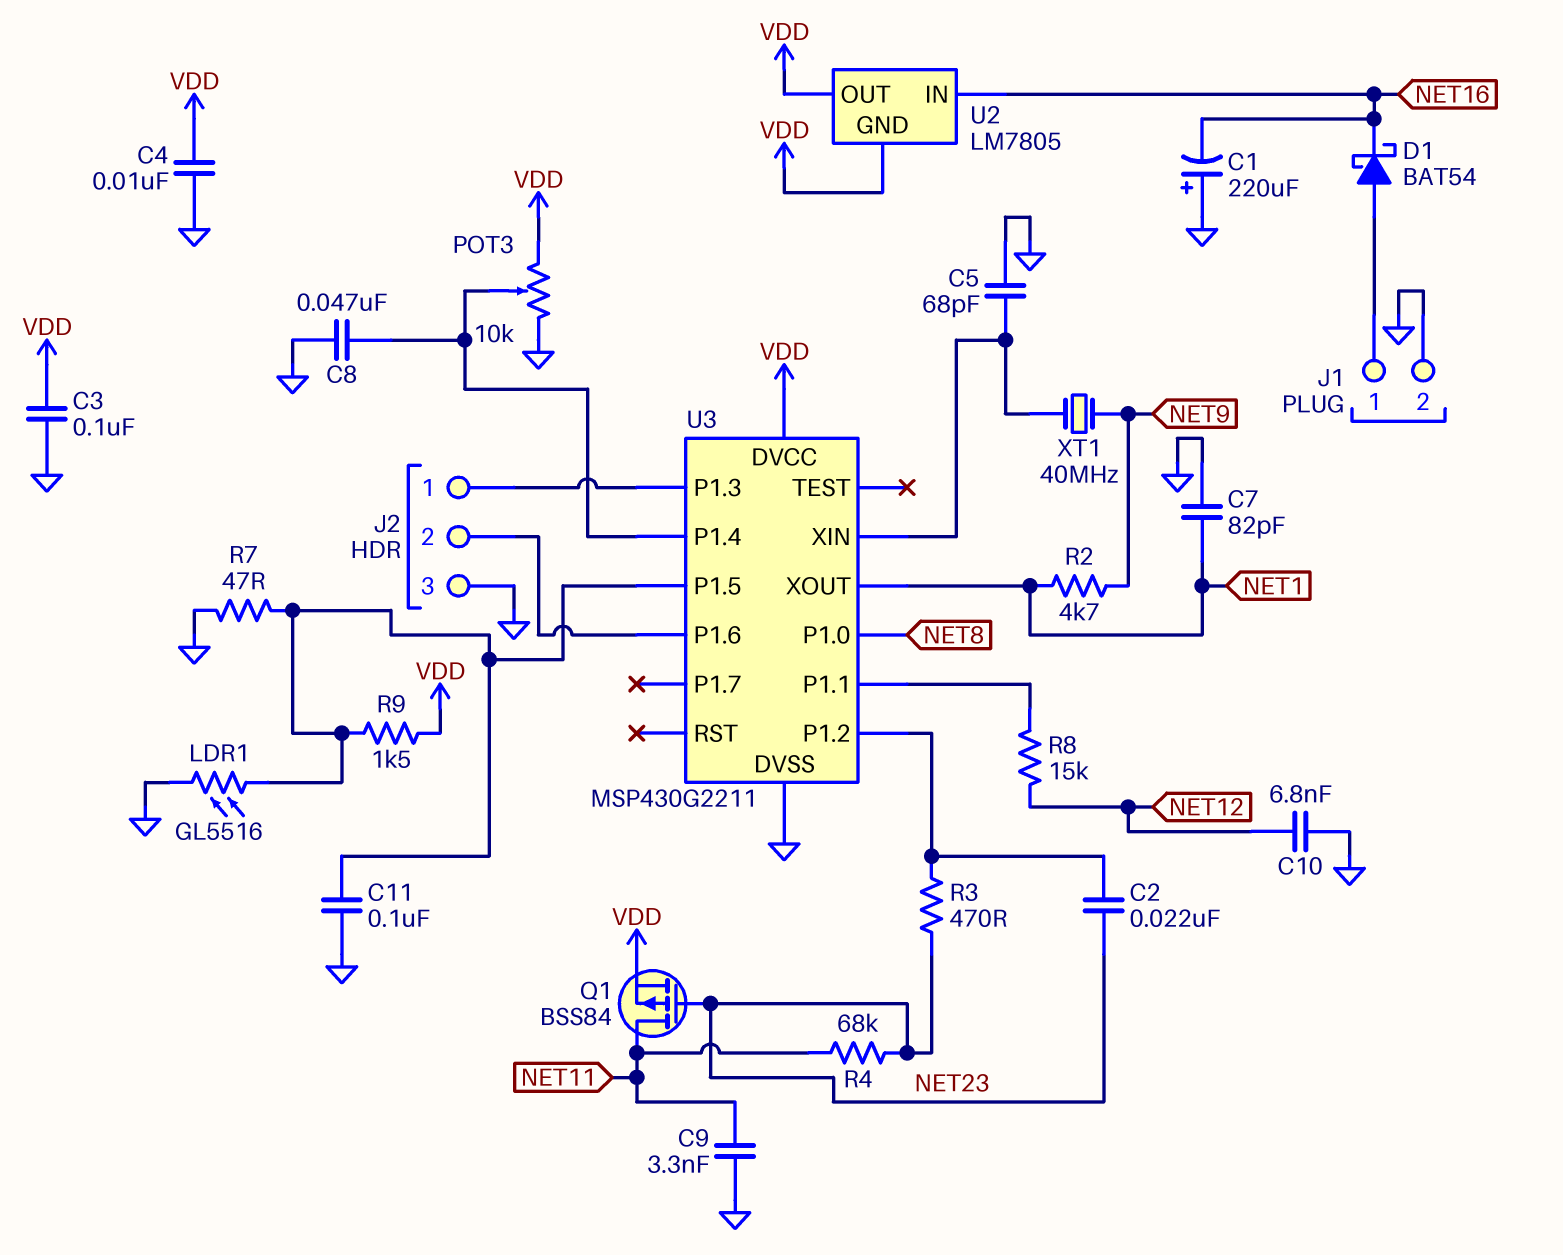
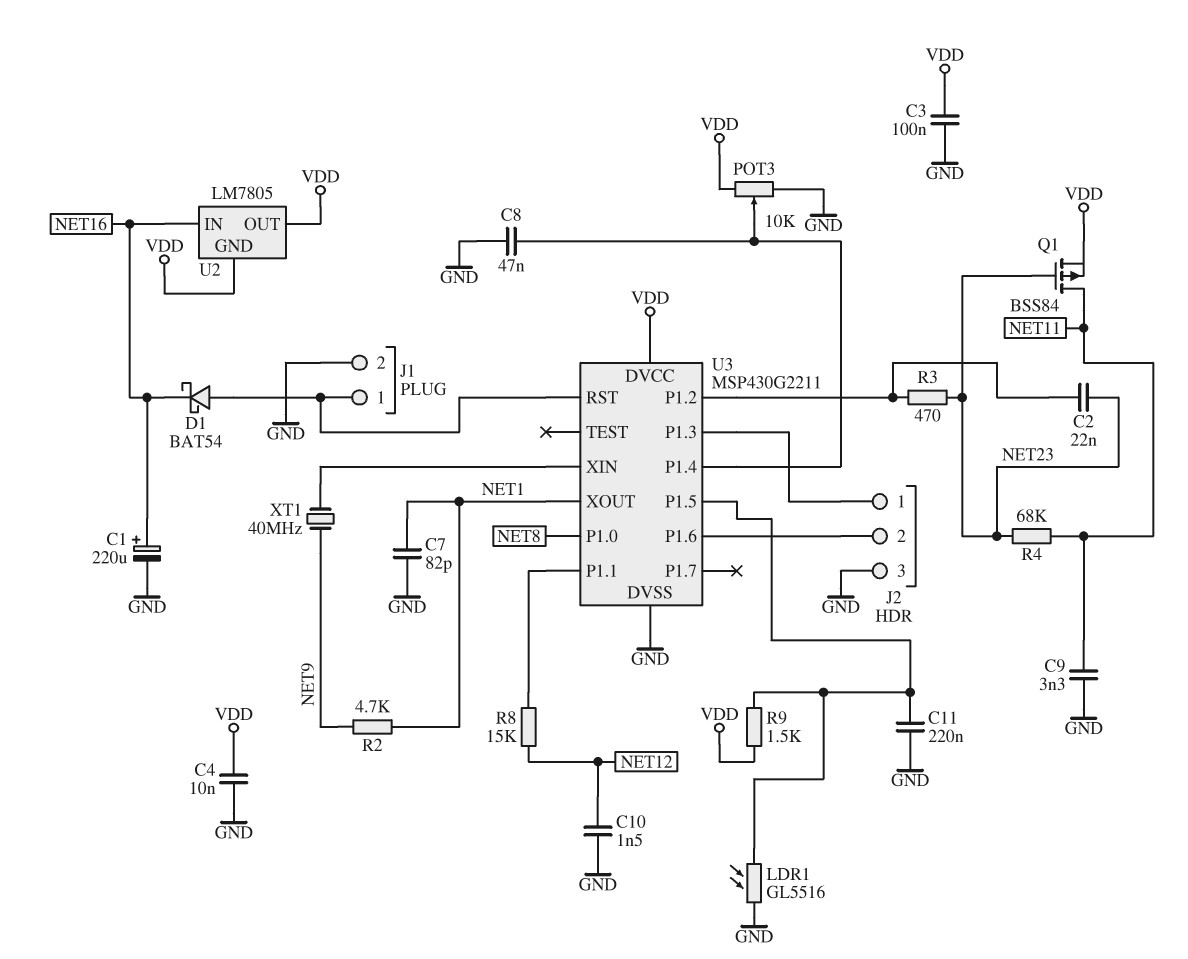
C1: 220uF (plus GND, minus NET16) -> 220uF (plus NET16, minus GND)
C5: 68pF (GND, U3/XIN) -> none
C10: 6.8nF (GND, NET12) -> 1.5nF (GND, NET12)
C11: 100nF (GND, U3/P1.5) -> 220nF (GND, U3/P1.5)
R7: 47 (GND, U3/P1.5) -> none
U3 pin RST: none -> J1/1

